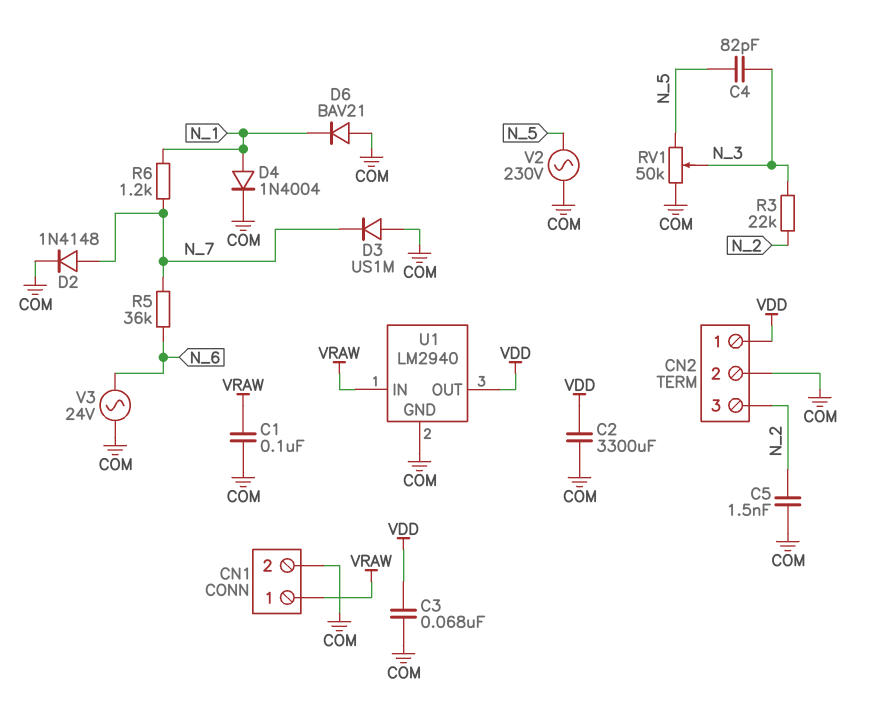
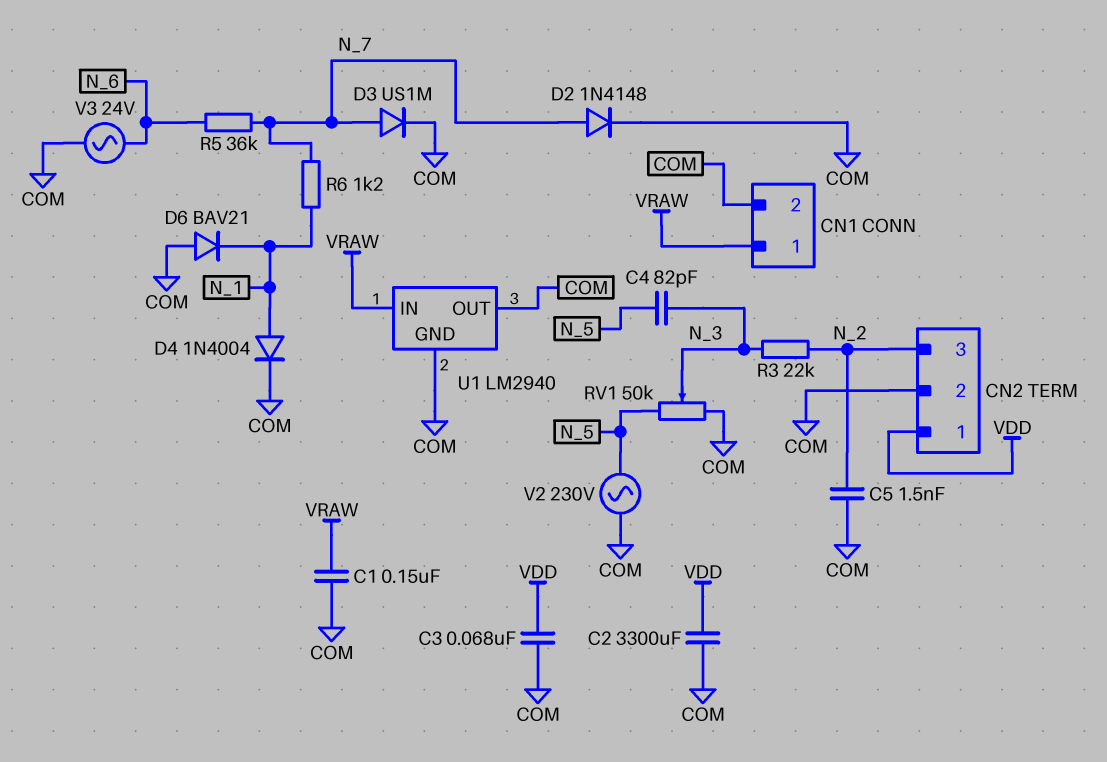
C1: 100nF (COM, VRAW) -> 150nF (COM, VRAW)
D3: diode US1M (A COM, K N_7) -> diode US1M (A N_7, K COM)
U1 pin OUT: VDD -> COM

